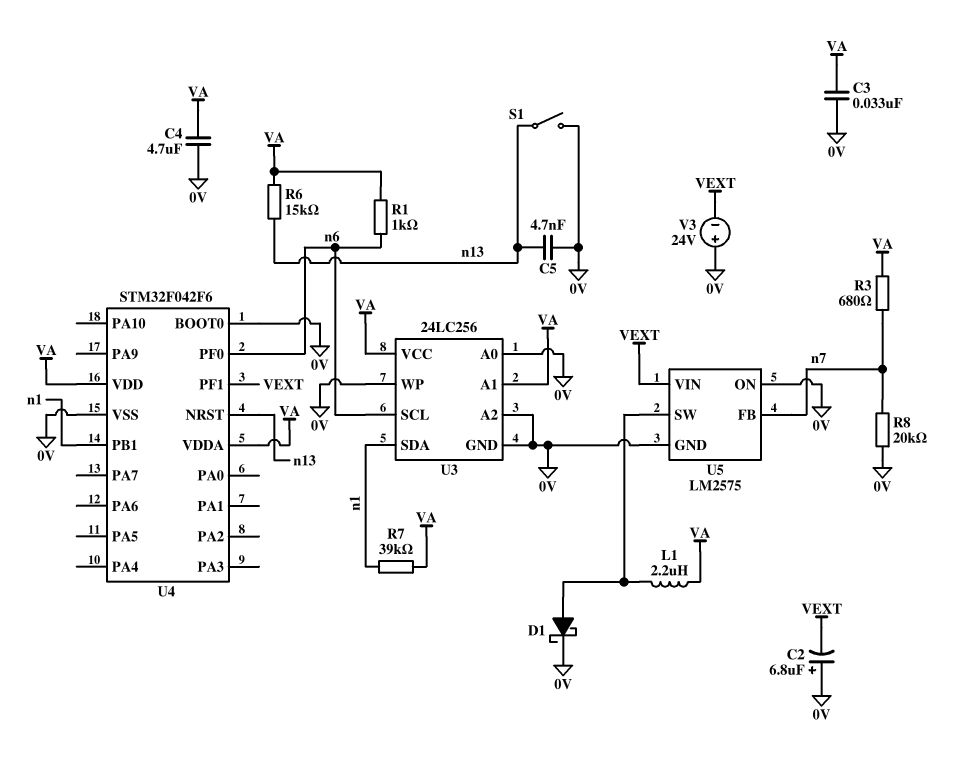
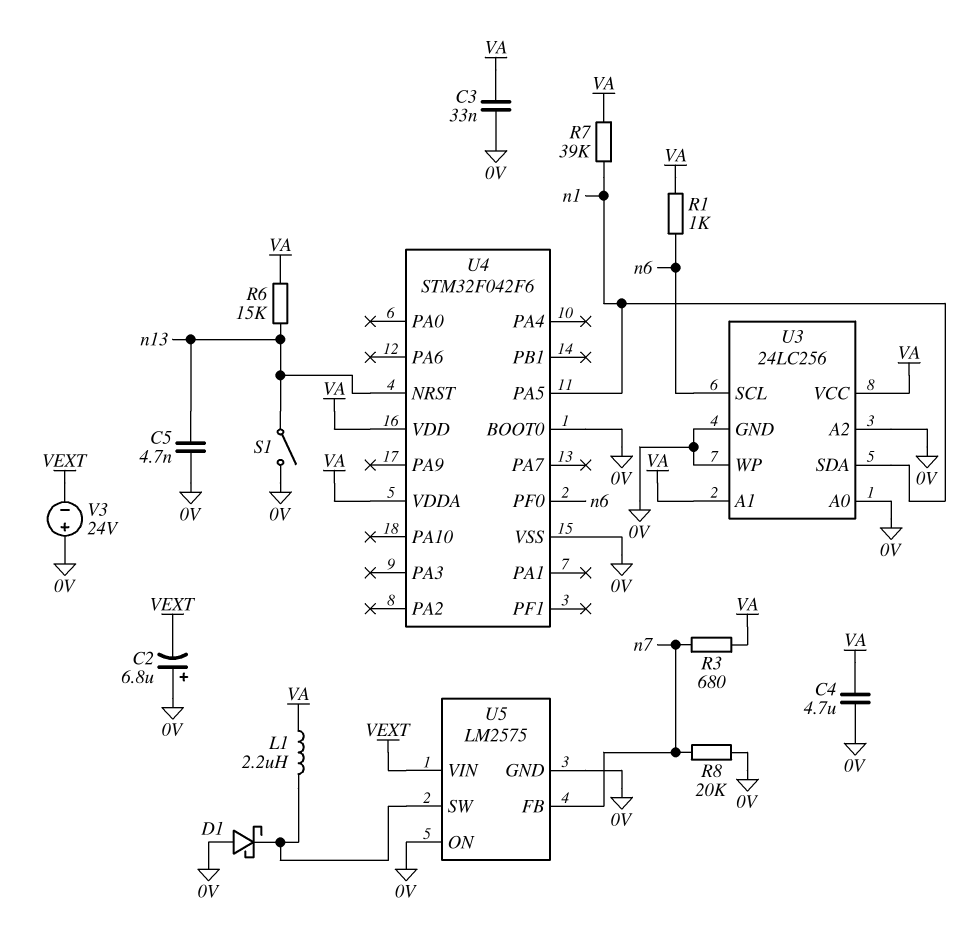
D1: schottky (A U5/SW, K 0V) -> schottky (A 0V, K U5/SW)
U4 pin PA5: none -> n1
U4 pin PB1: n1 -> none
U4 pin PF1: VEXT -> none

